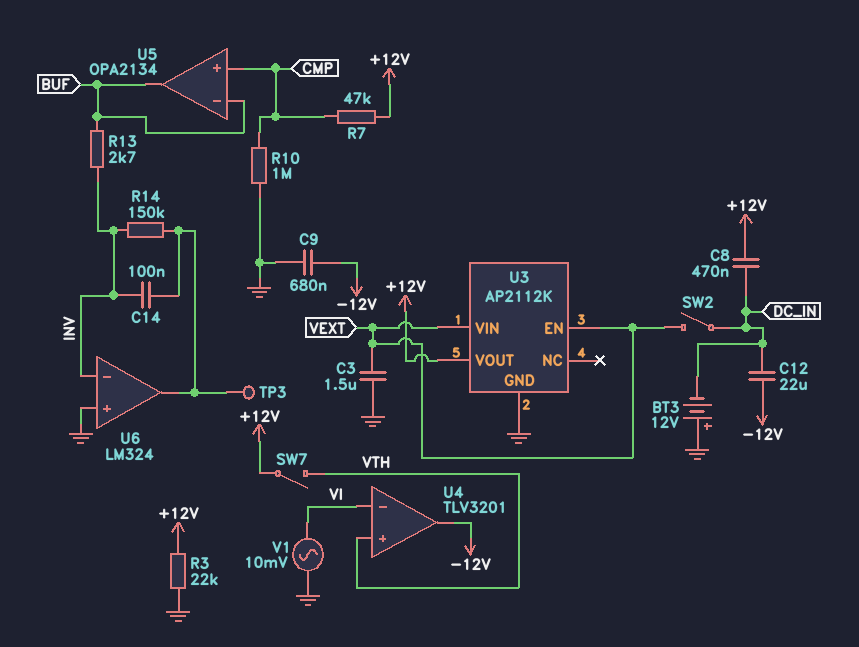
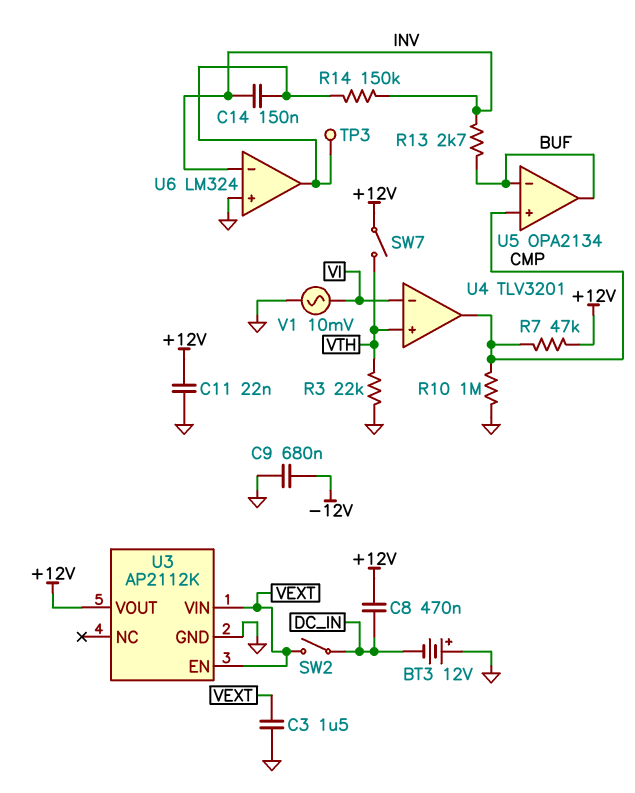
C11: none -> 22nF (+12V, GND)
C12: 22uF (-12V, DC_IN) -> none
C14: 100nF (INV, U6/out) -> 150nF (INV, U6/out)
R3: 22k (+12V, GND) -> 22k (GND, VTH)
U4 pin out: -12V -> CMP

